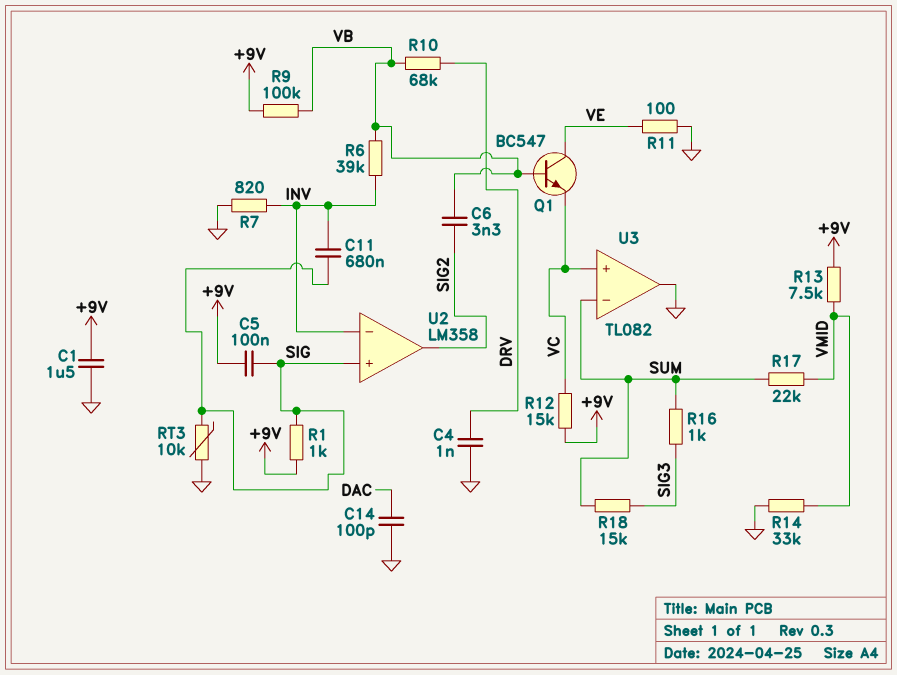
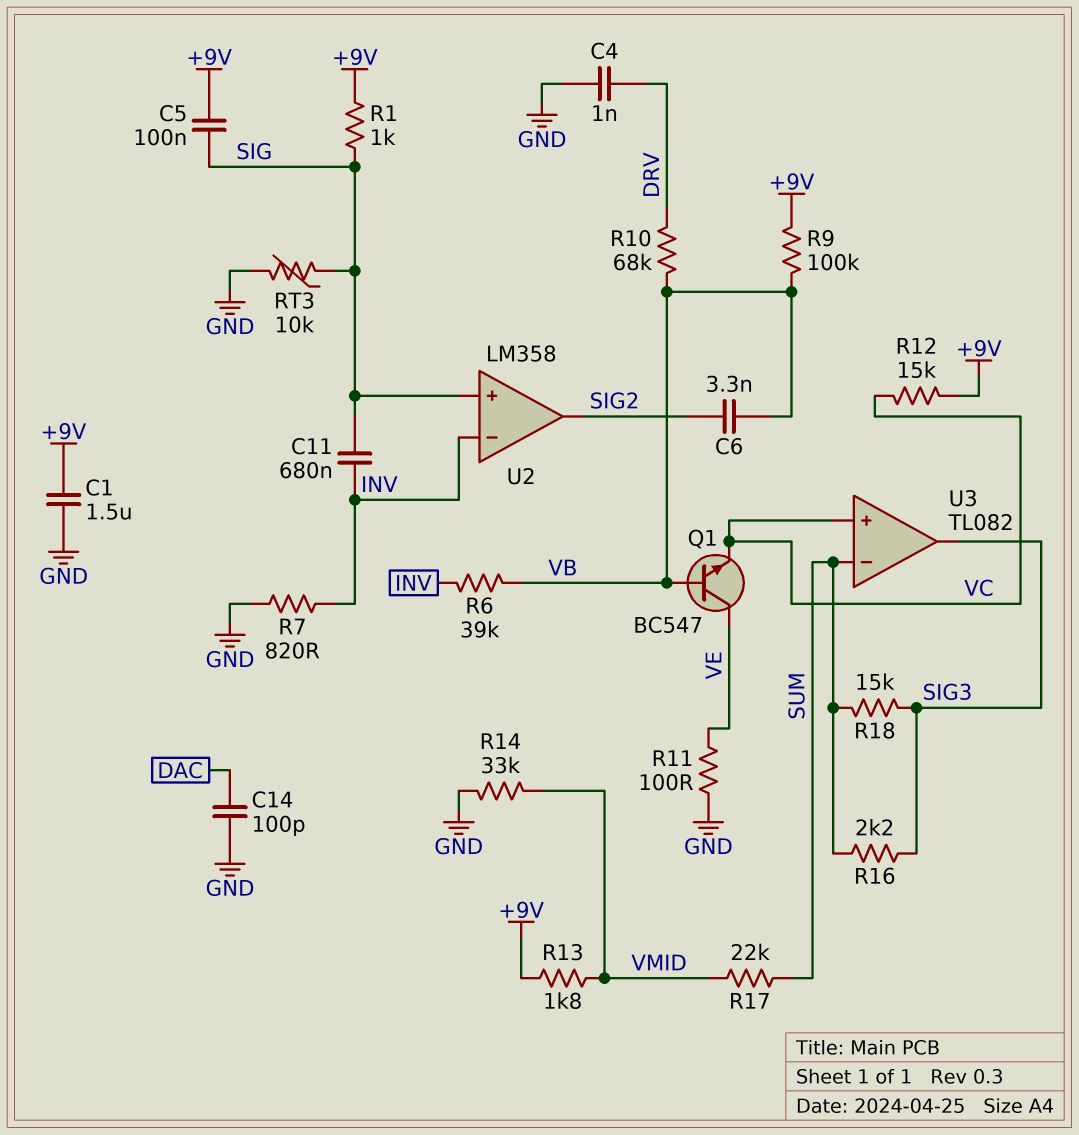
R13: 7.5k (+9V, VMID) -> 1.8k (+9V, VMID)
R16: 1k (SIG3, SUM) -> 2.2k (SIG3, SUM)
U3 pin out: GND -> SIG3

